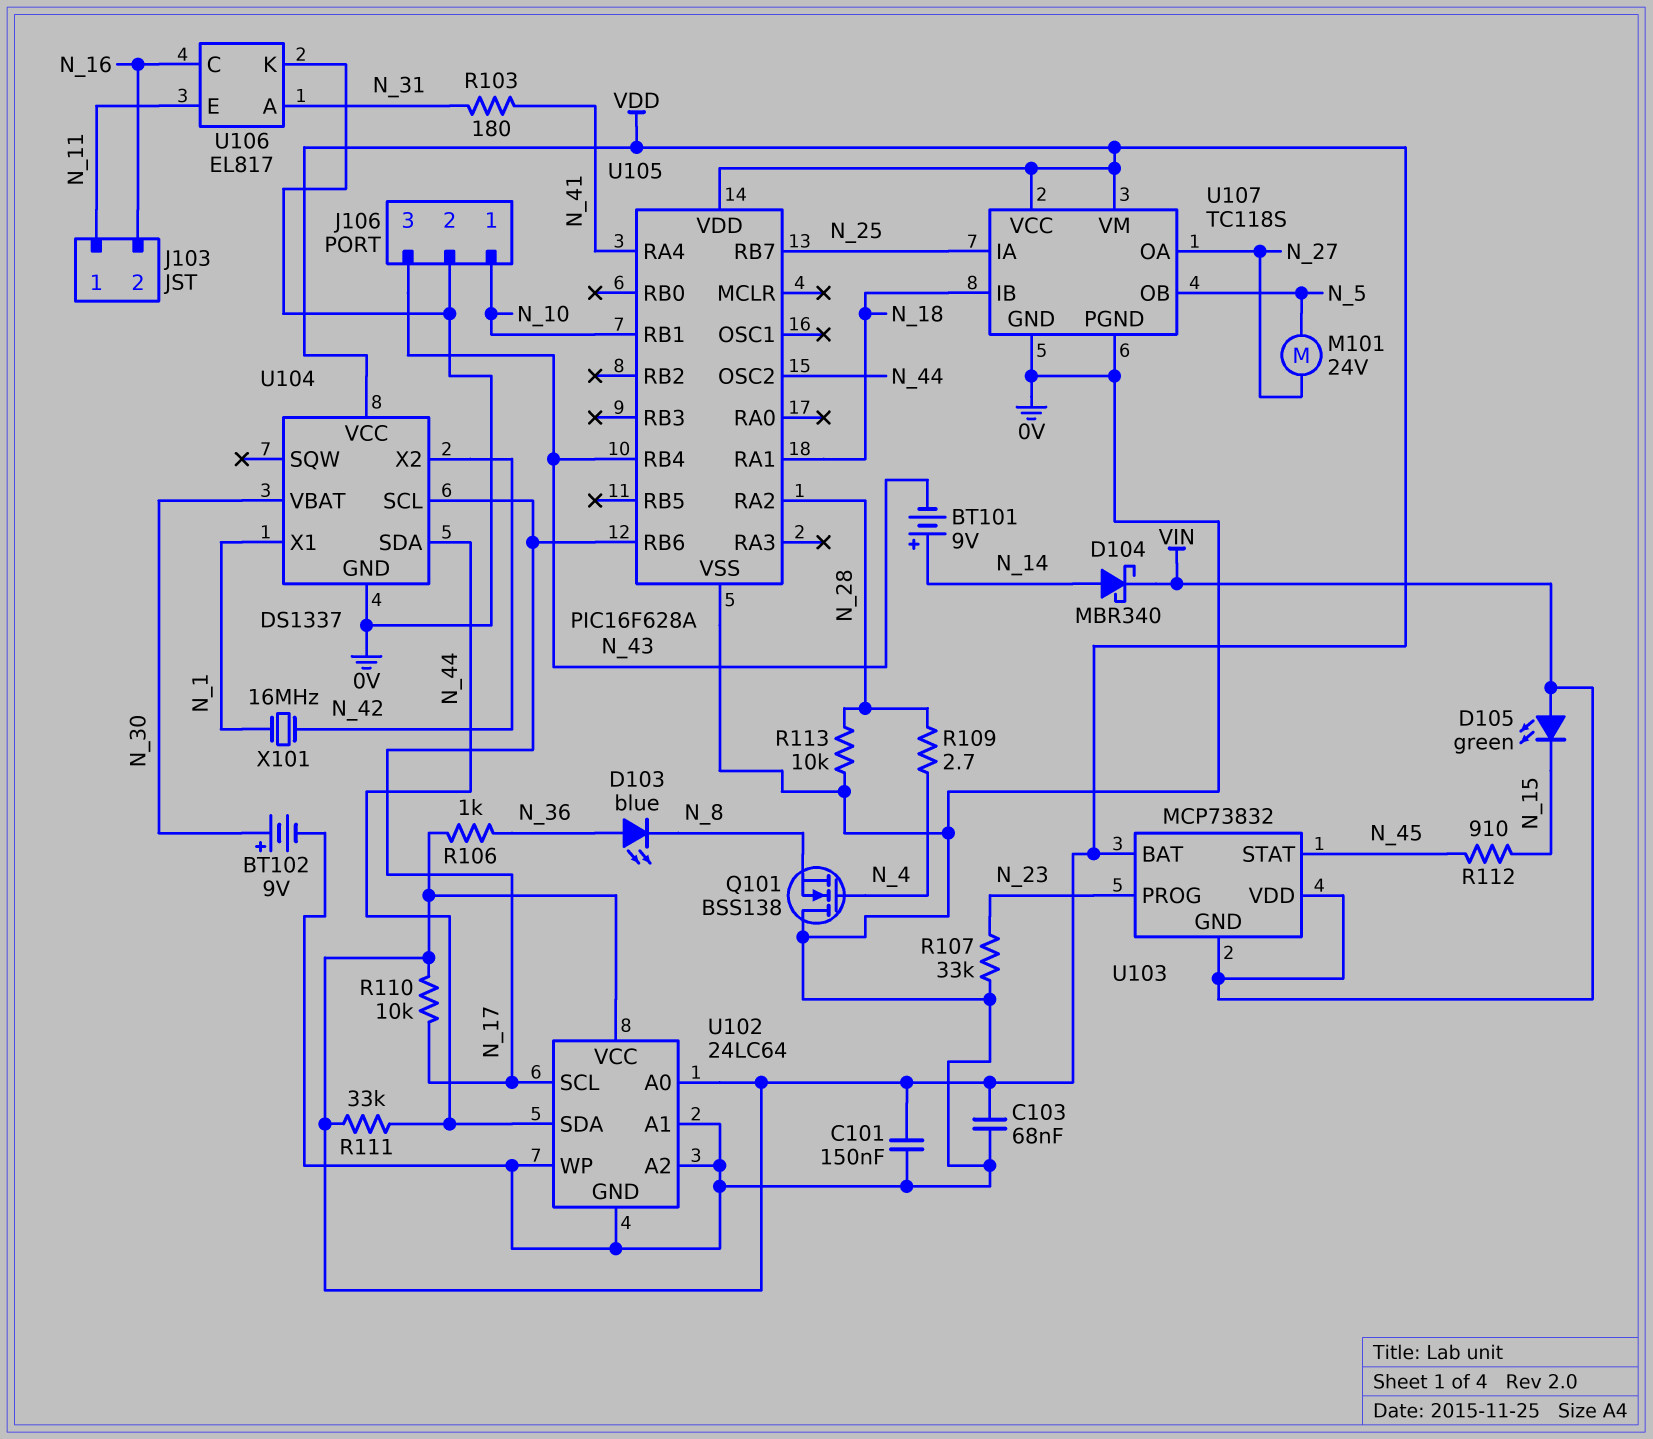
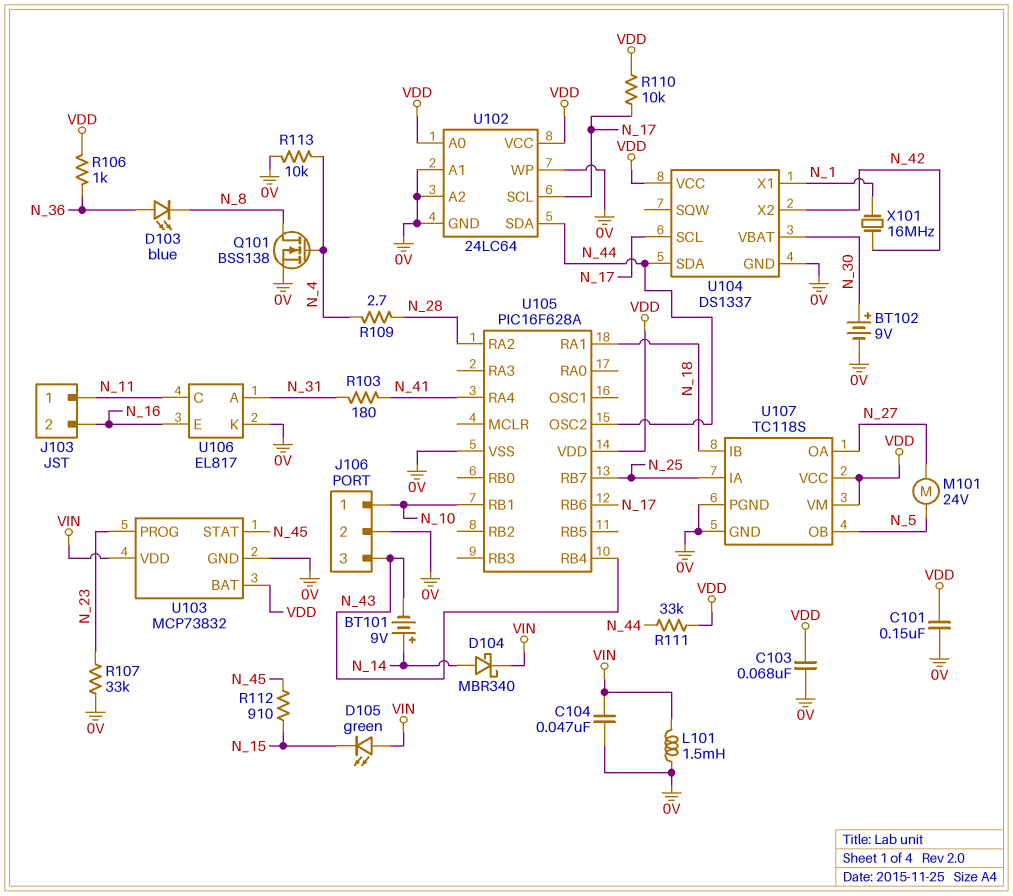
C104: none -> 47nF (0V, VIN)
L101: none -> 1.5mH (0V, VIN)
Q101: NMOS BSS138 (G N_4, D 0V, S N_8) -> NMOS BSS138 (G N_4, D N_8, S 0V)
R113: 10k (0V, N_28) -> 10k (0V, N_4)
U103 pin GND: VIN -> 0V
U106 pin C: N_16 -> N_11
U106 pin E: N_11 -> N_16

